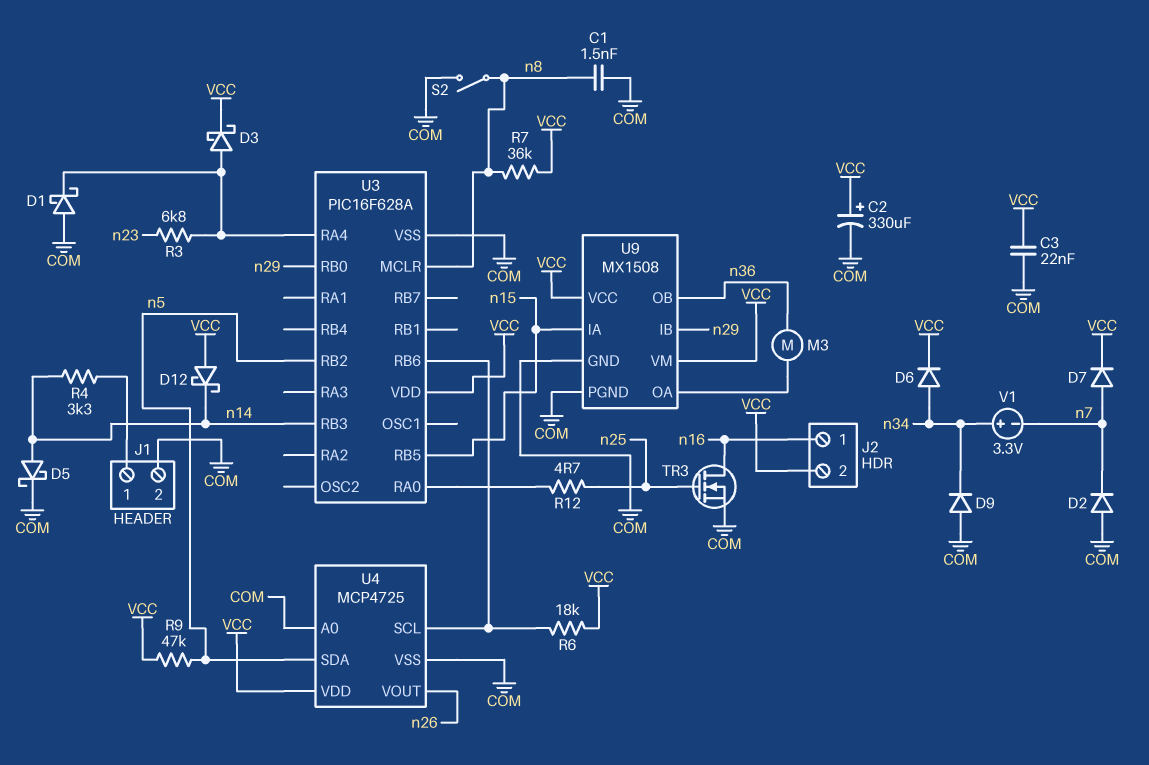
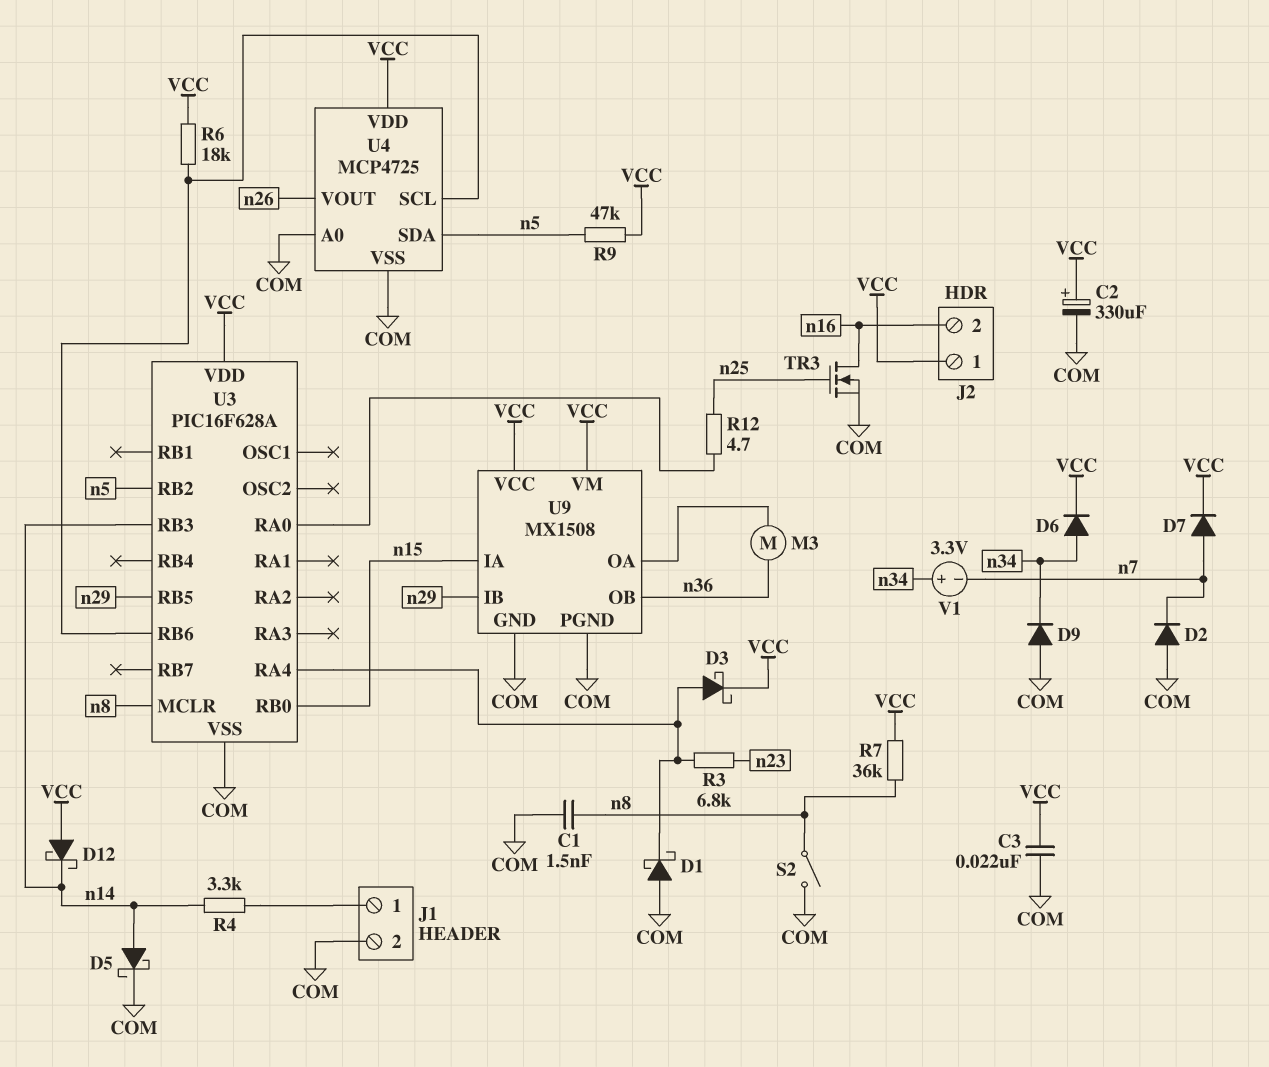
J2 pin 1: n16 -> VCC
J2 pin 2: VCC -> n16
U3 pin RB0: n29 -> n15
U3 pin RB5: n15 -> n29

